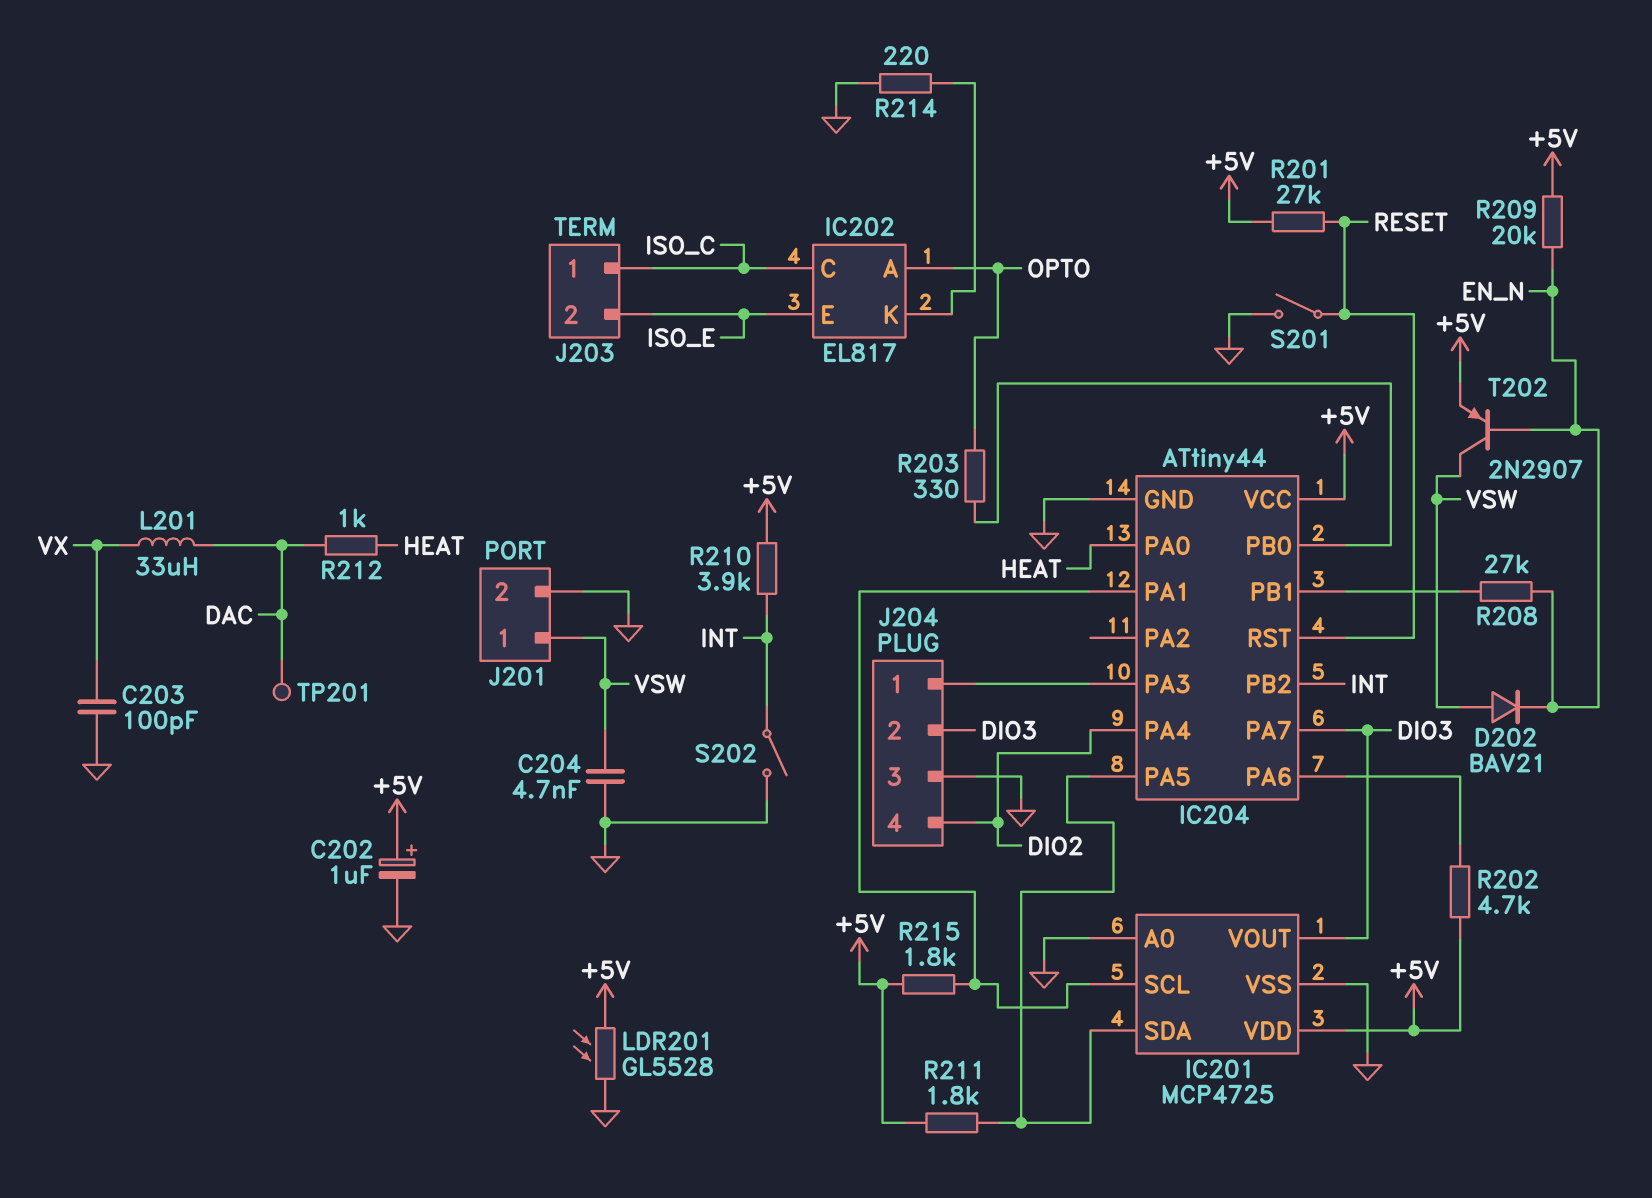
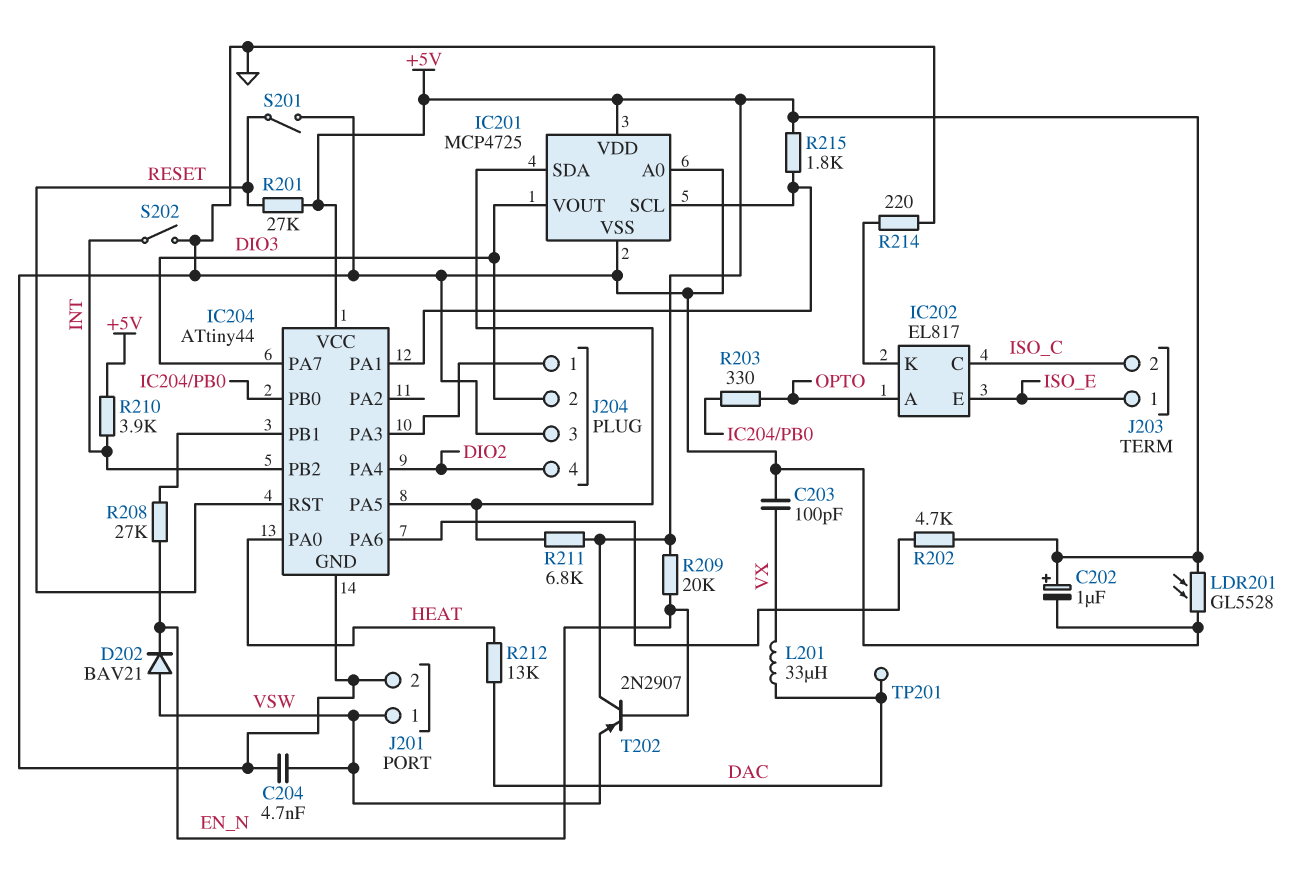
J203 pin 1: ISO_C -> ISO_E
J203 pin 2: ISO_E -> ISO_C
R211: 1.8k (+5V, IC201/SDA) -> 6.8k (+5V, IC201/SDA)
R212: 1k (DAC, HEAT) -> 13k (DAC, HEAT)
T202: PNP 2N2907 (B EN_N, C VSW, E +5V) -> PNP 2N2907 (B EN_N, C +5V, E VSW)

